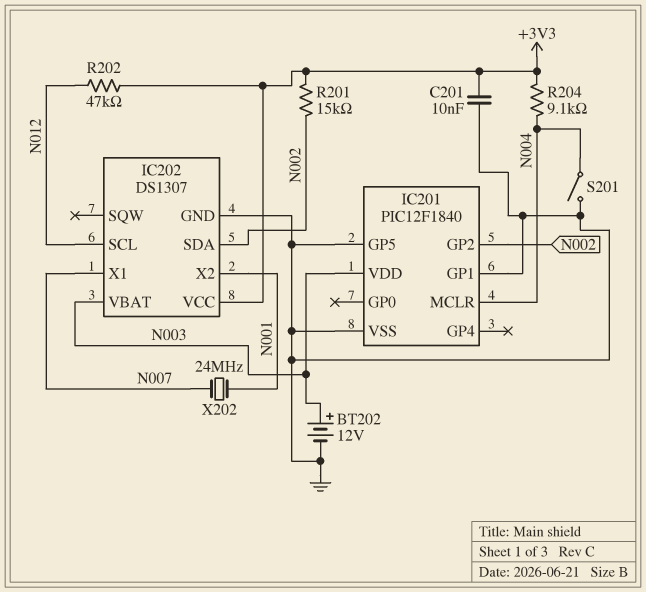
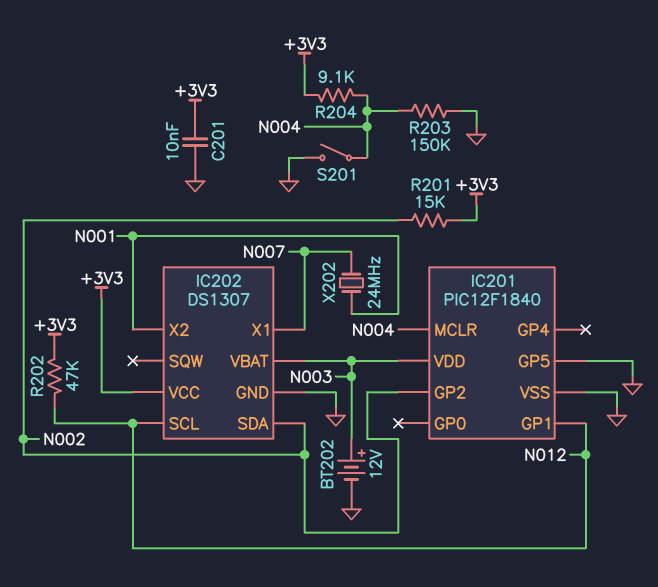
IC201 pin GP1: GND -> N012
R203: none -> 150k (GND, N004)

